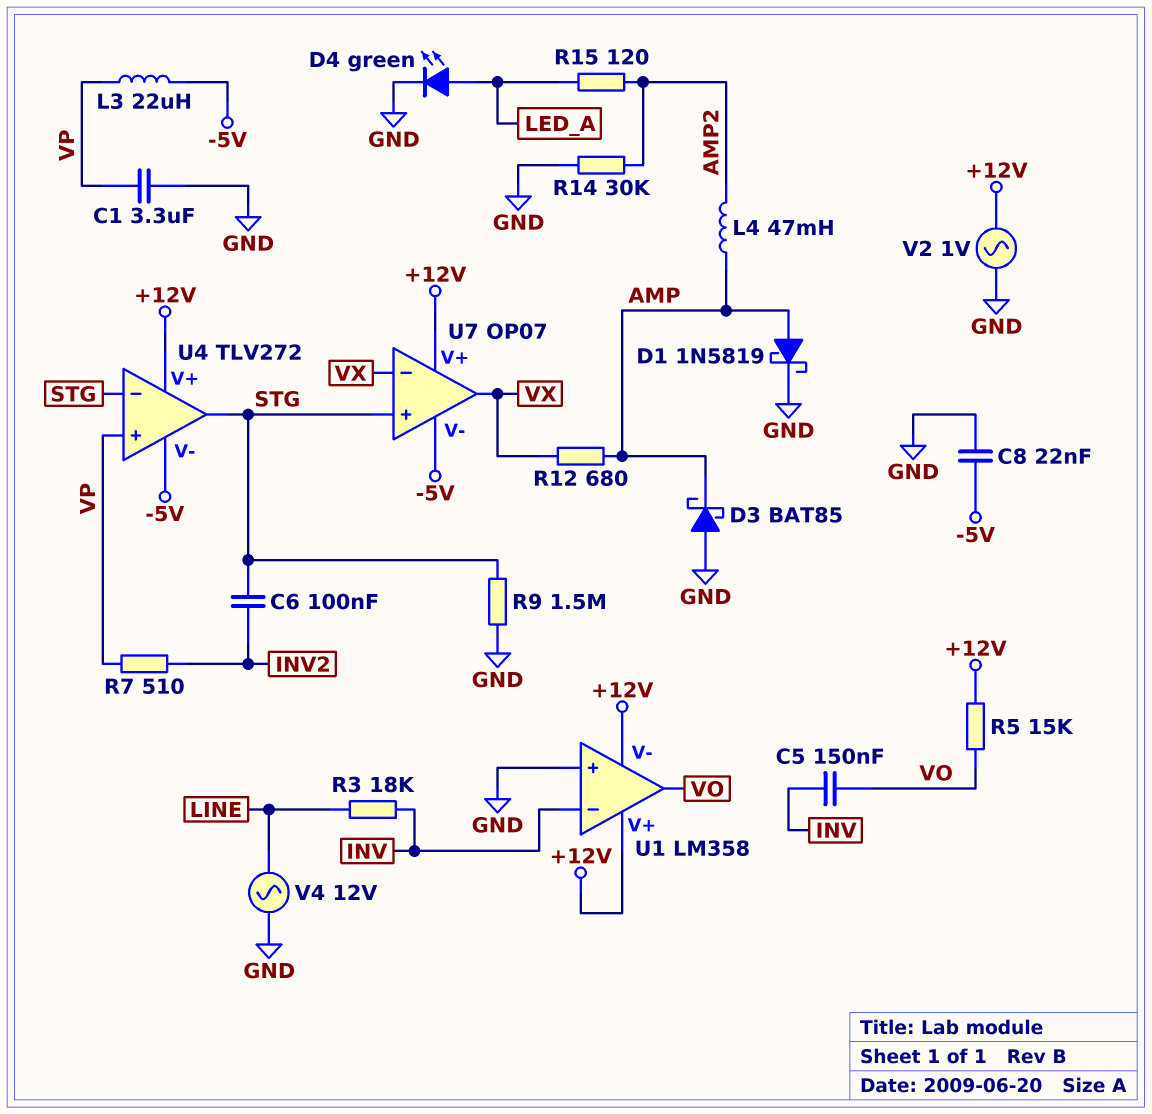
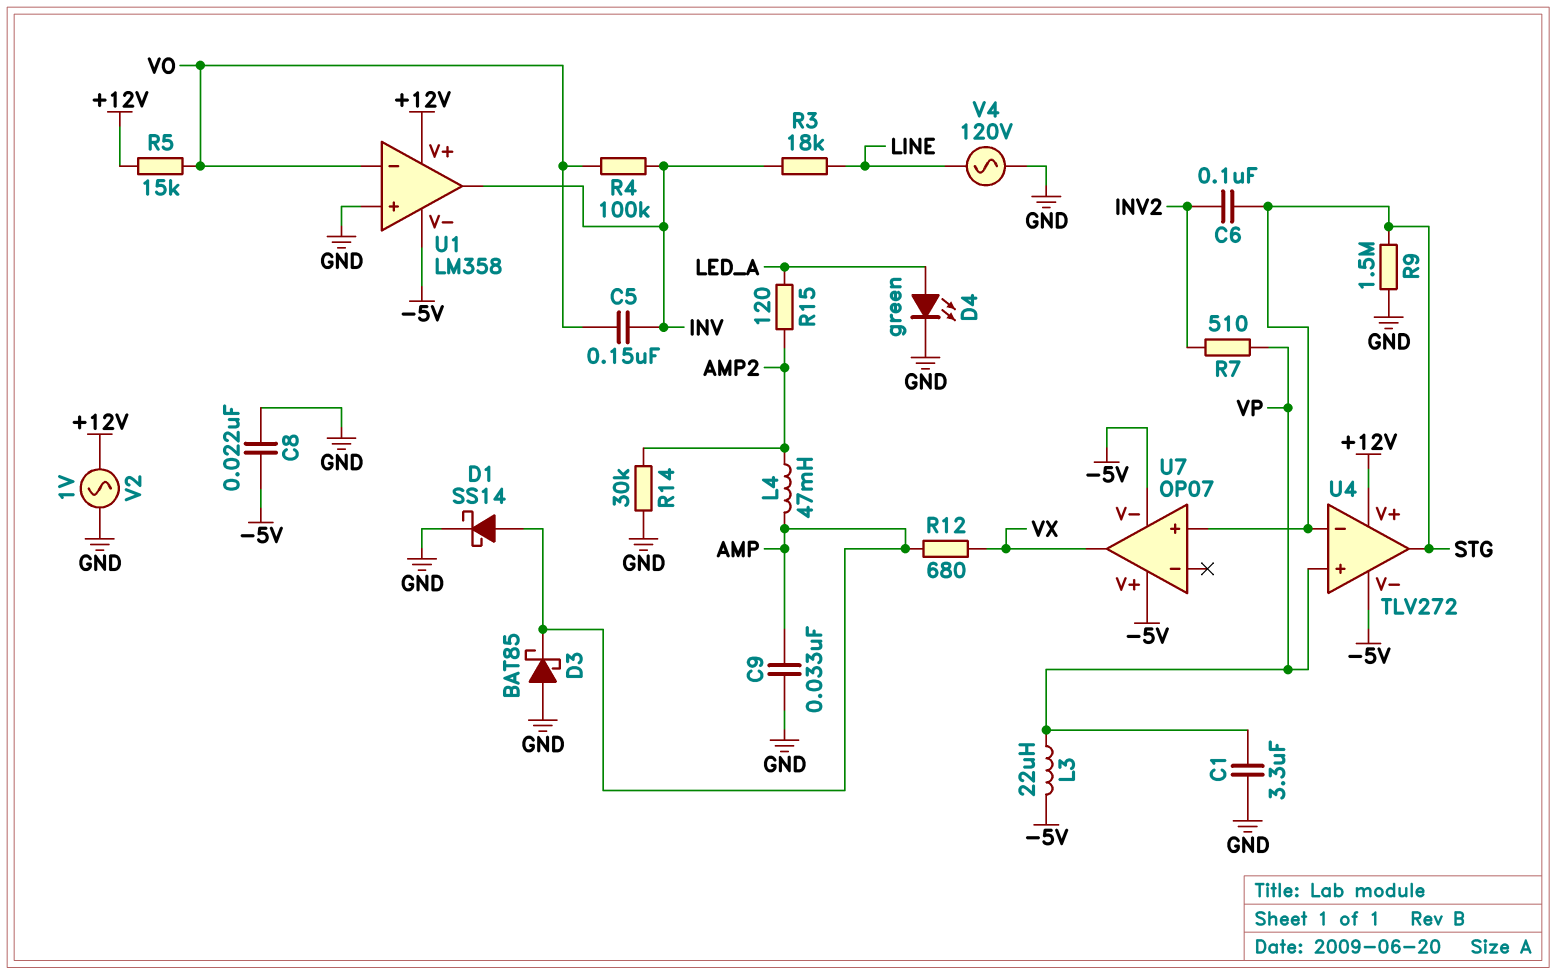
C9: none -> 33nF (AMP, GND)
D1: schottky 1N5819 (A AMP, K GND) -> schottky SS14 (A AMP, K GND)
R4: none -> 100k (INV, VO)
U1 pin V-: +12V -> -5V
U1 pin in-: INV -> VO
U1 pin out: VO -> INV
U7 pin V+: +12V -> -5V
U7 pin in-: VX -> none
V4: AC 12V (GND, LINE) -> AC 120V (GND, LINE)

